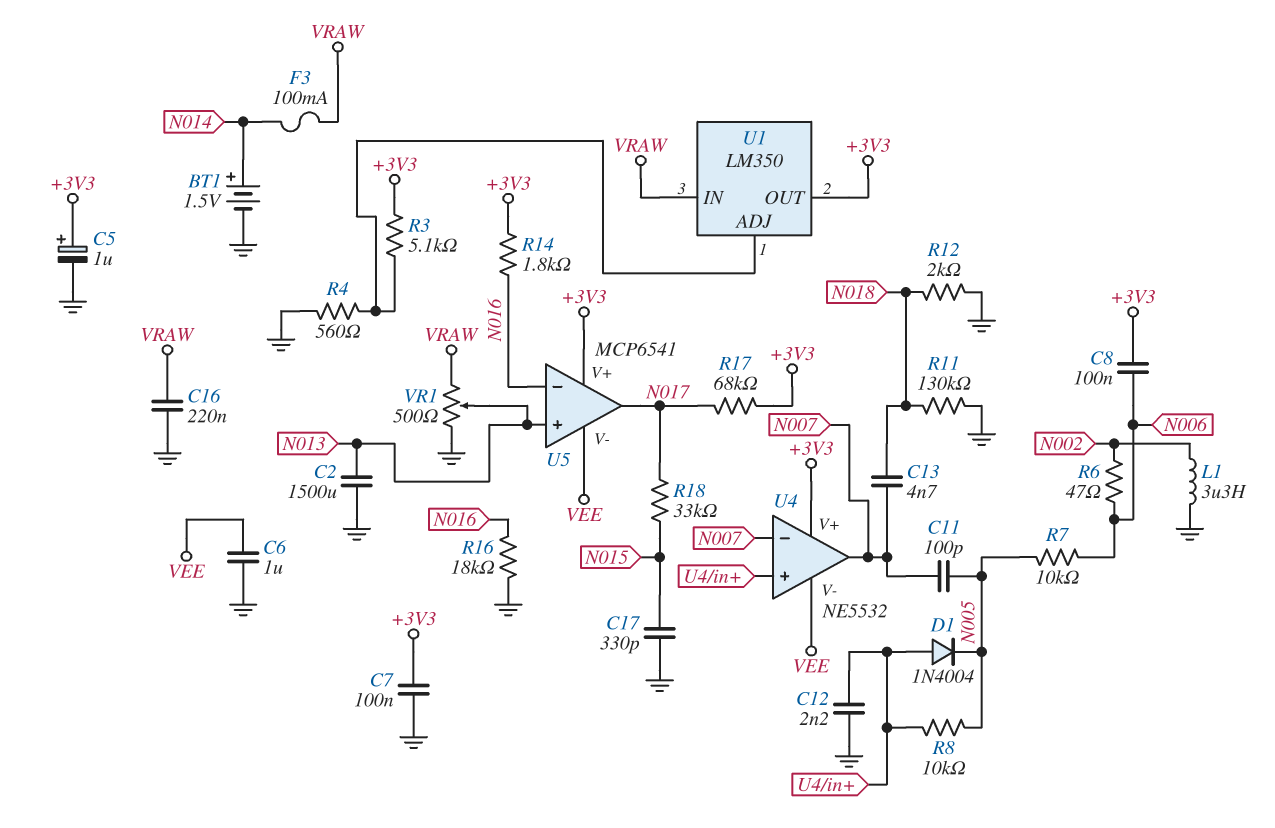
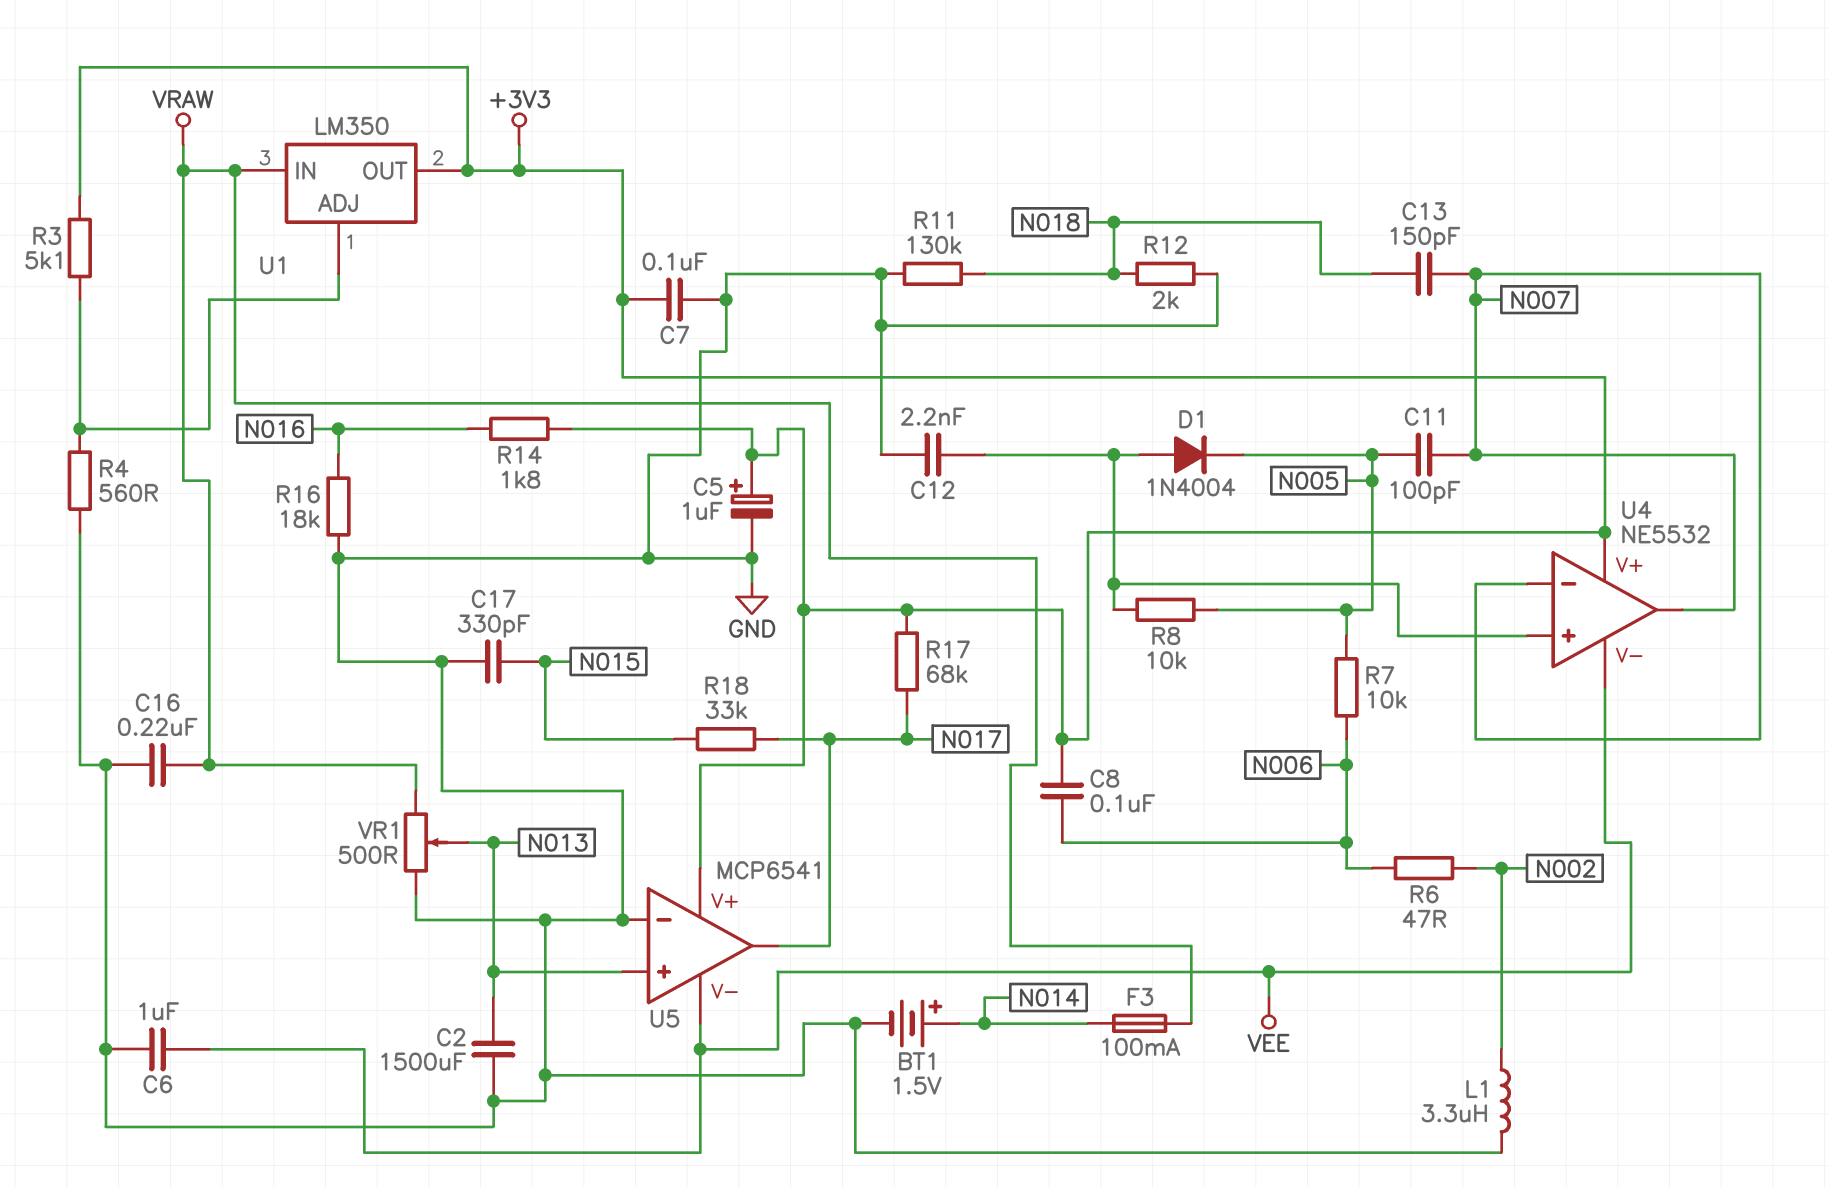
C13: 4.7nF (N007, N018) -> 150pF (N007, N018)
U5 pin in-: N016 -> GND

